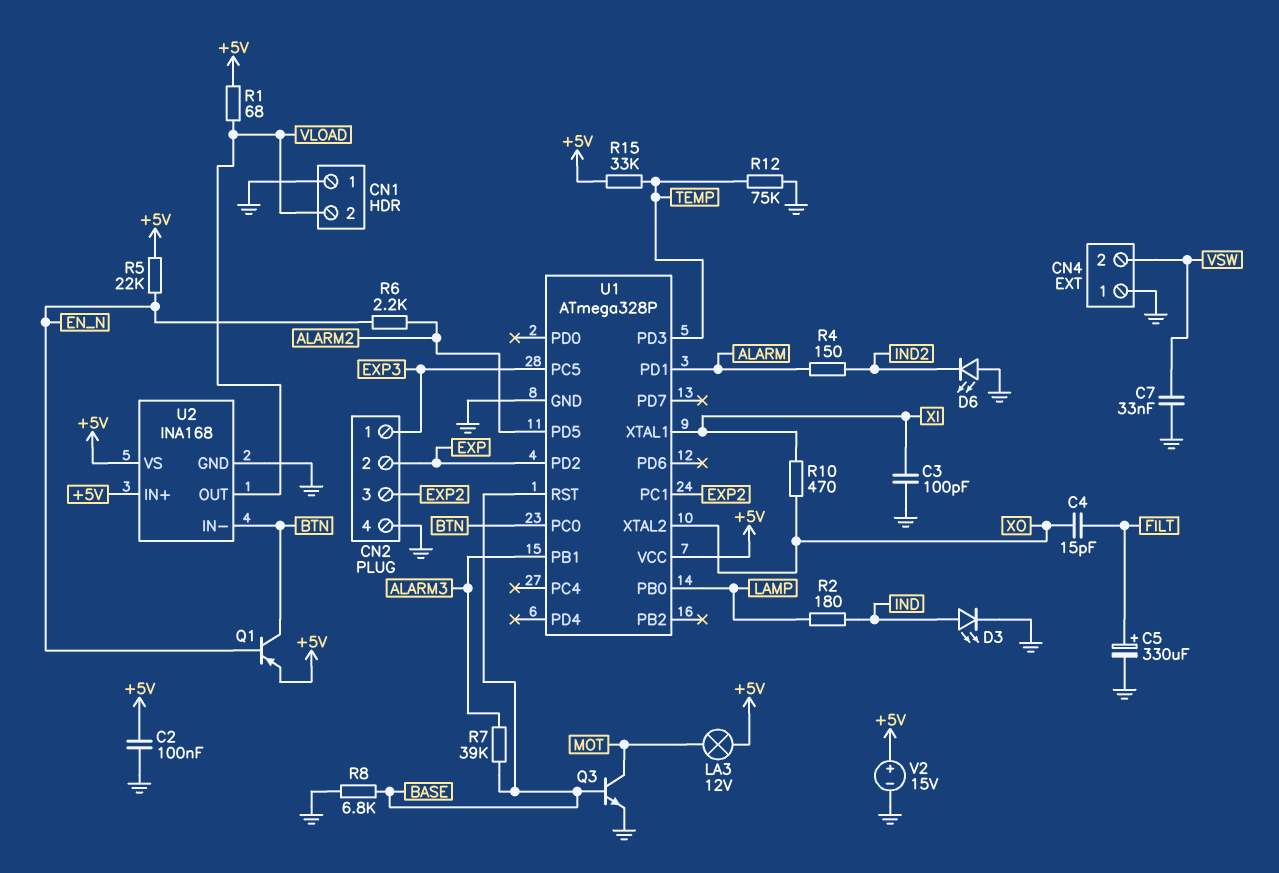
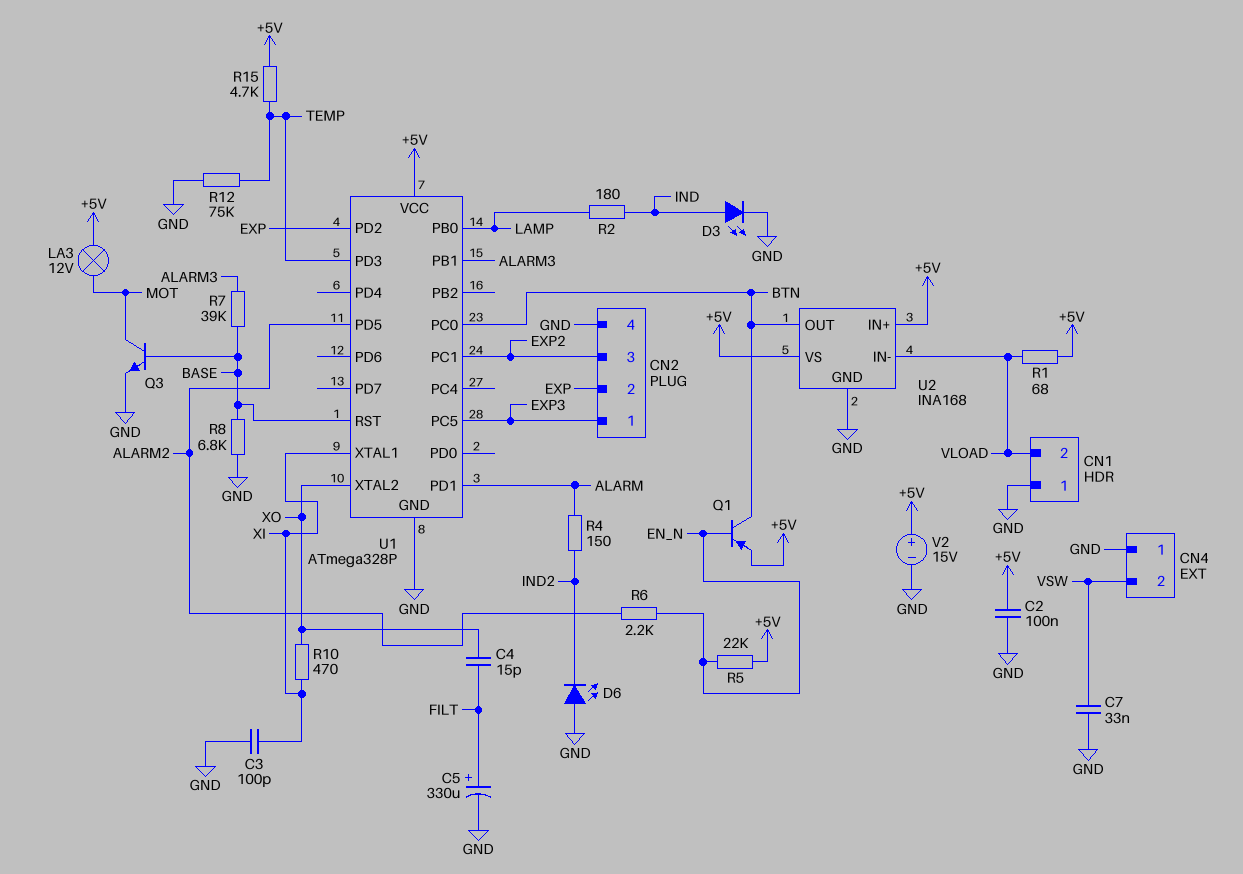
R15: 33k (+5V, TEMP) -> 4.7k (+5V, TEMP)
U2 pin IN-: BTN -> VLOAD
U2 pin OUT: VLOAD -> BTN

